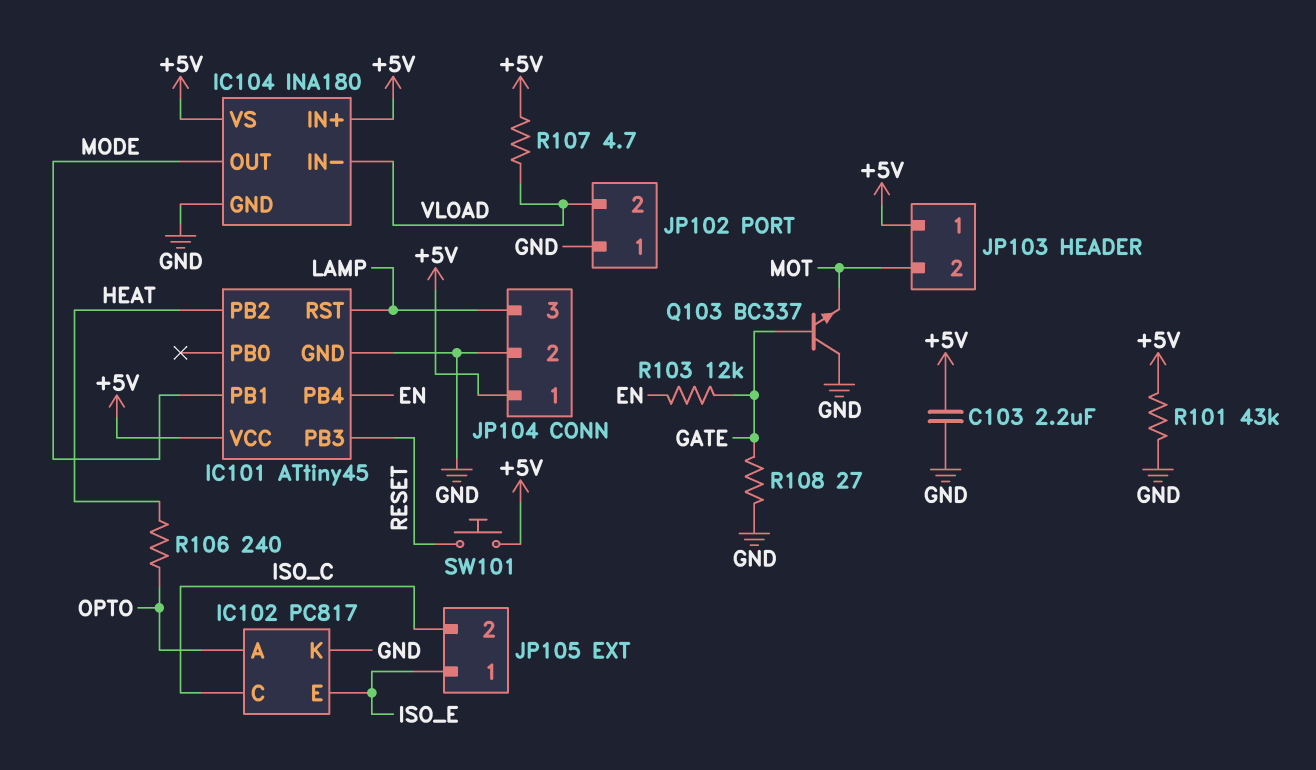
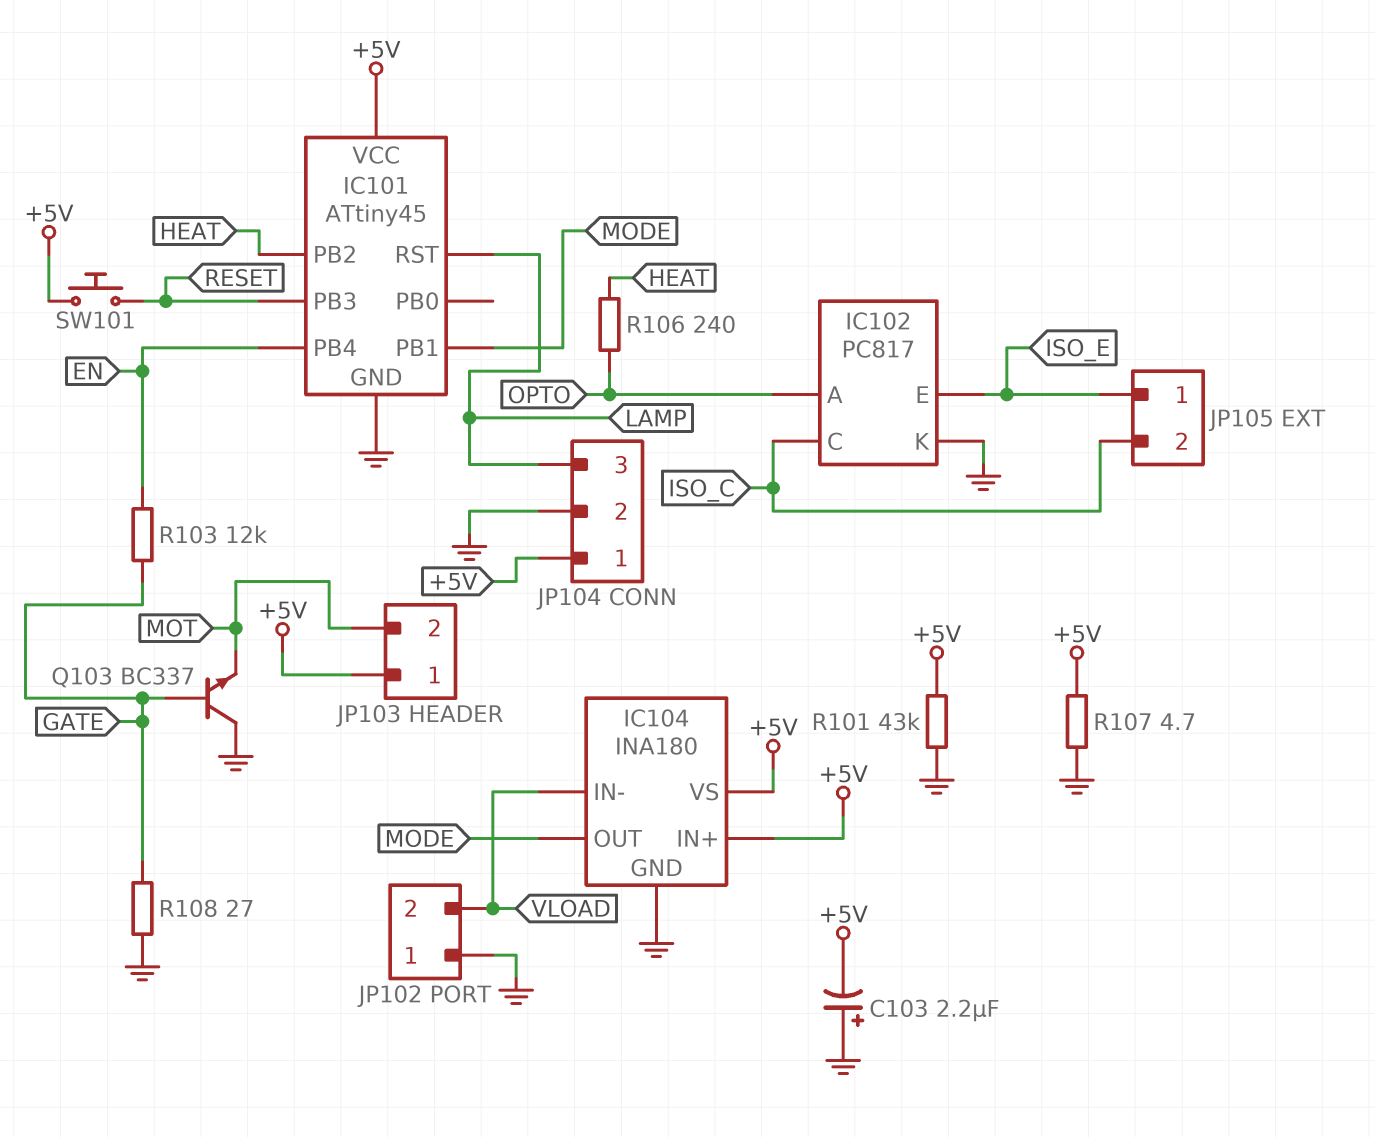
C103: 2.2uF (+5V, GND) -> 2.2uF (plus GND, minus +5V)
R107: 4.7 (+5V, VLOAD) -> 4.7 (+5V, GND)

